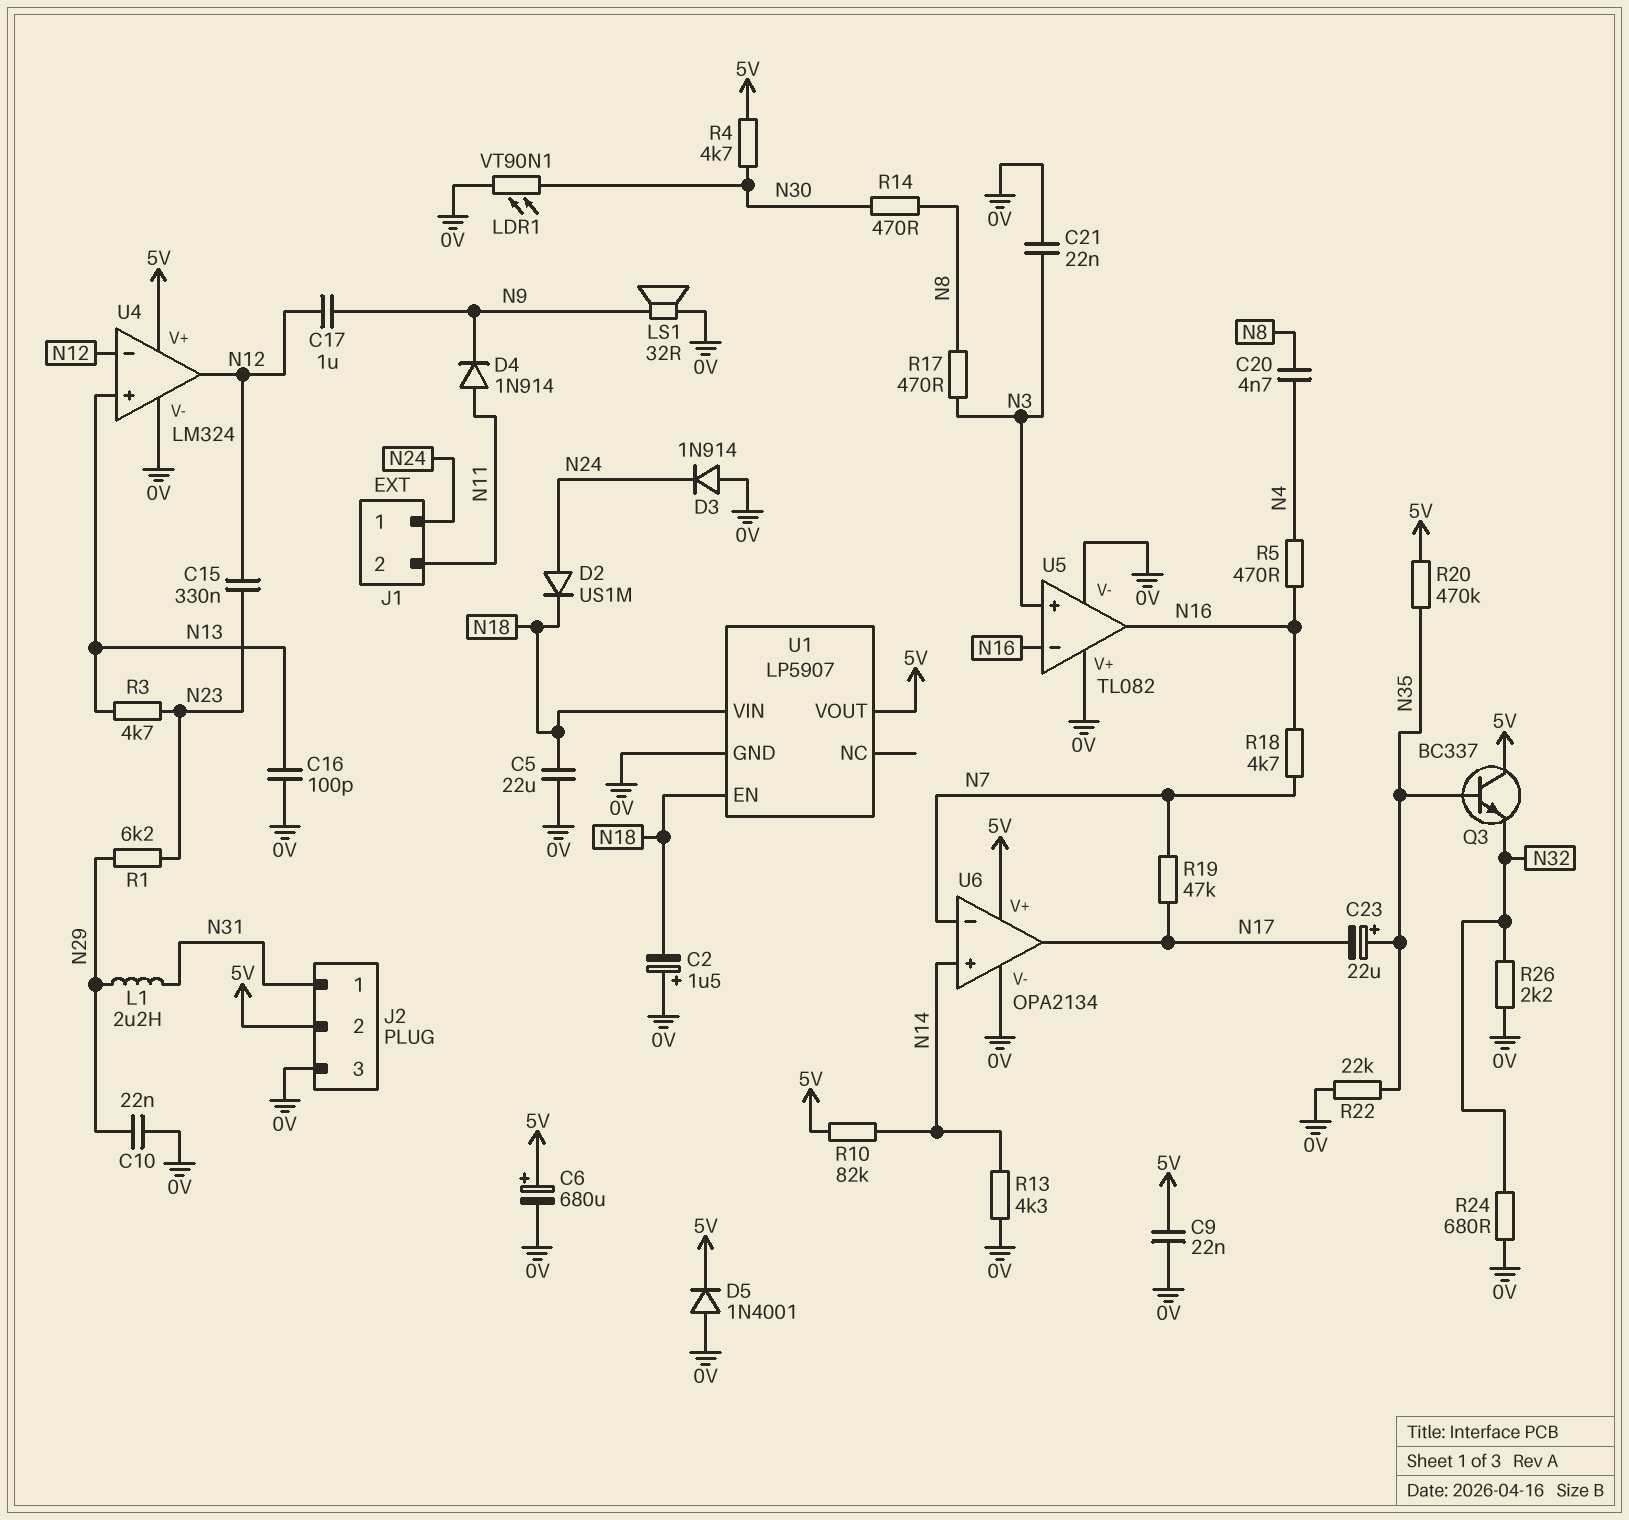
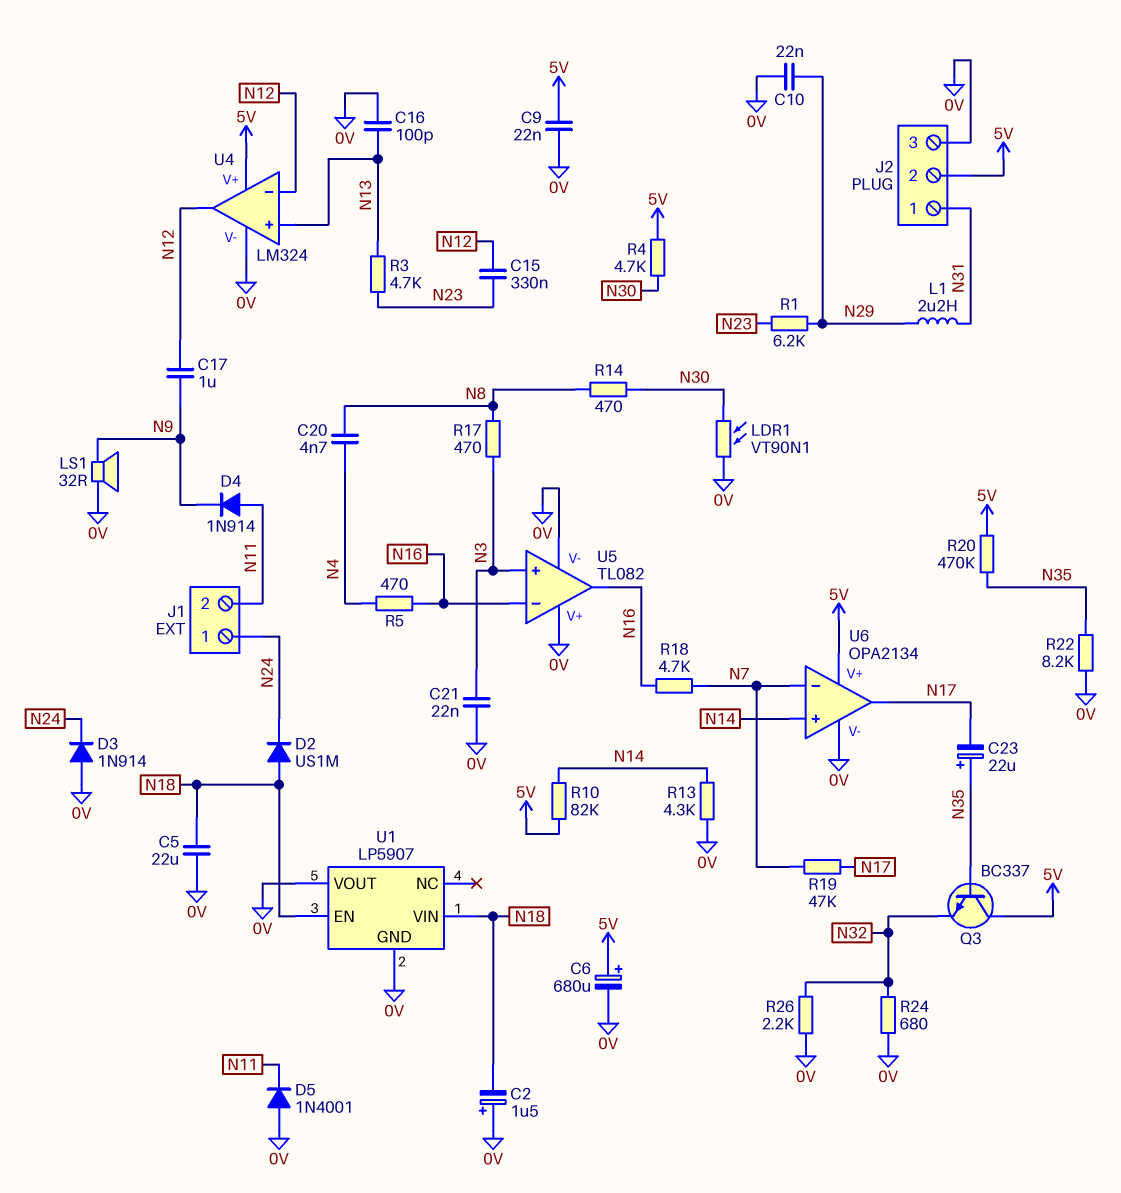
D2: diode US1M (A N24, K N18) -> diode US1M (A N18, K N24)
D5: diode 1N4001 (A 0V, K 5V) -> diode 1N4001 (A 0V, K N11)
R22: 22k (0V, N35) -> 8.2k (0V, N35)
U1 pin VOUT: 5V -> 0V

